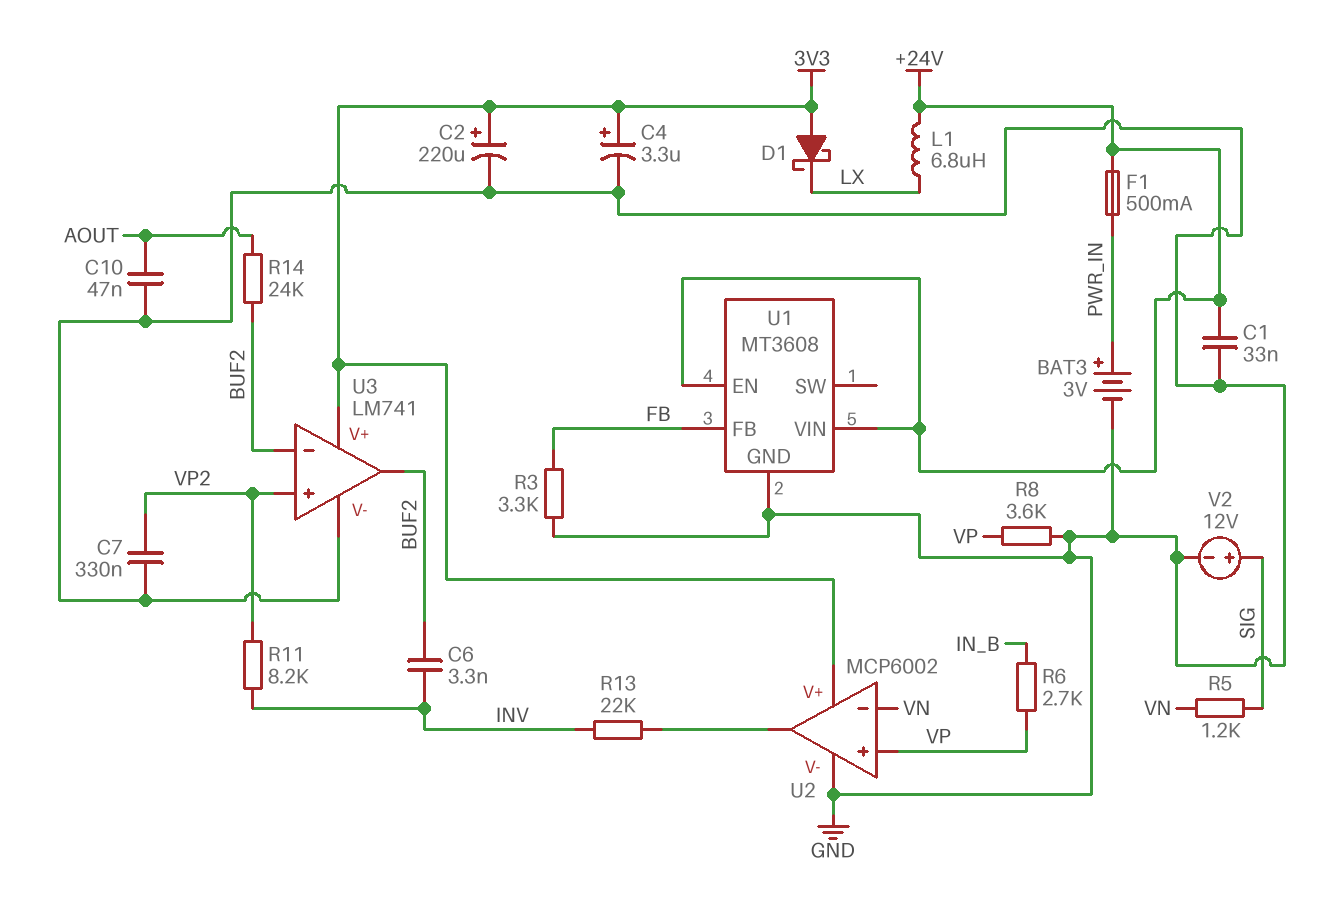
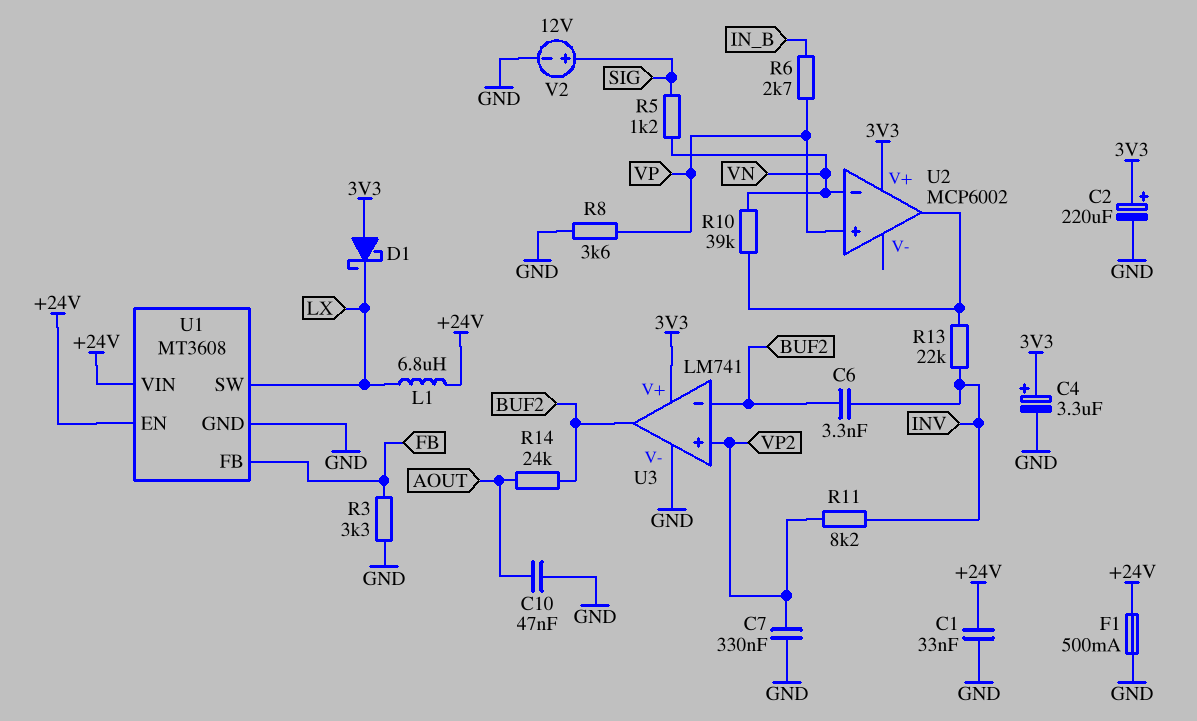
BAT3: 3V (plus PWR_IN, minus GND) -> none
F1: 500mA (+24V, PWR_IN) -> 500mA (+24V, GND)
R10: none -> 39k (U2/out, VN)
U1 pin SW: none -> LX
U2 pin V-: GND -> none

